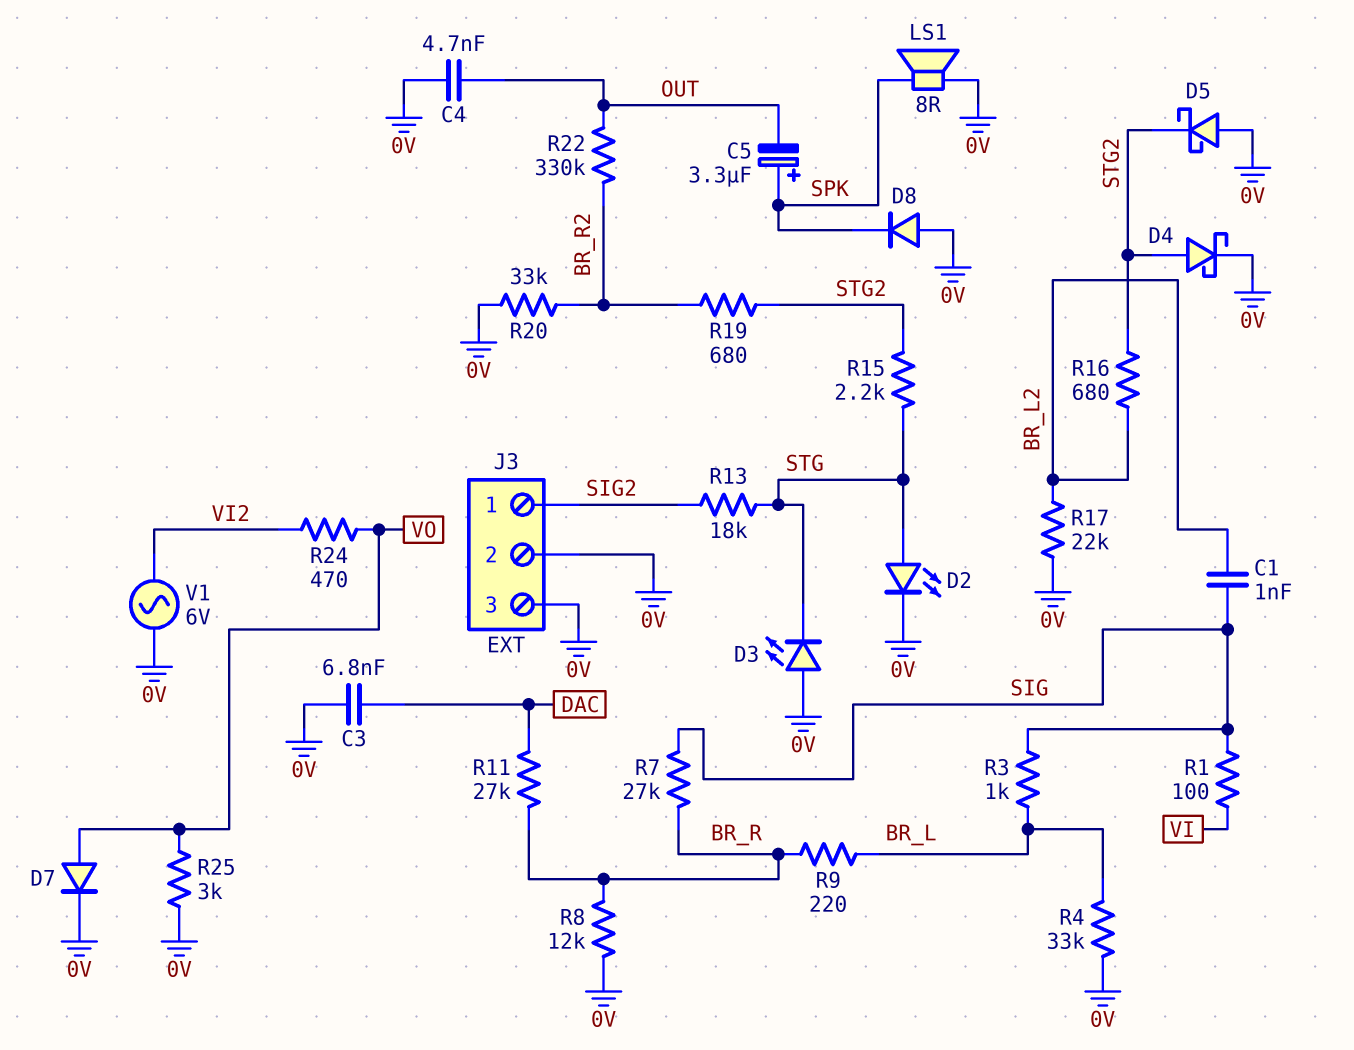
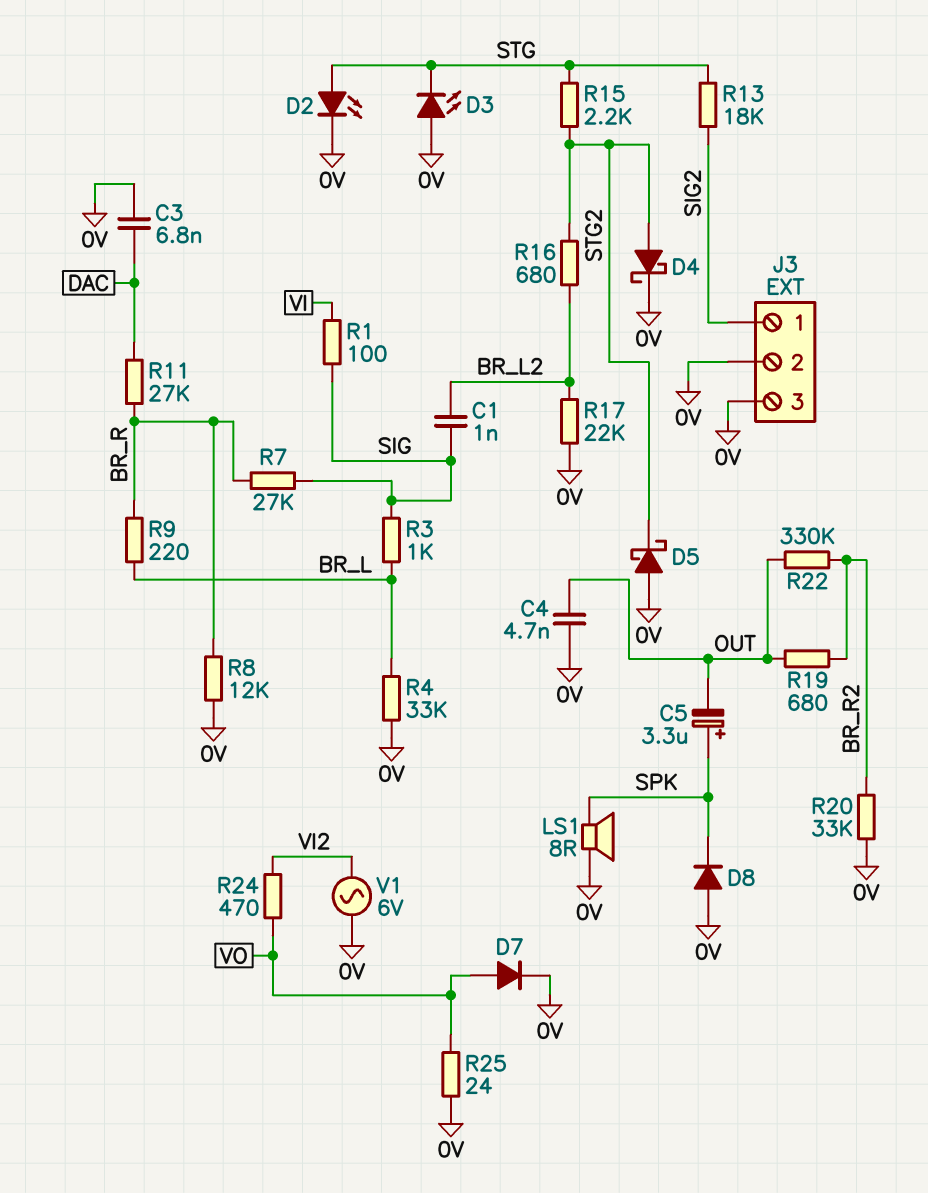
R19: 680 (BR_R2, STG2) -> 680 (BR_R2, OUT)
R25: 3k (0V, VO) -> 24 (0V, VO)

